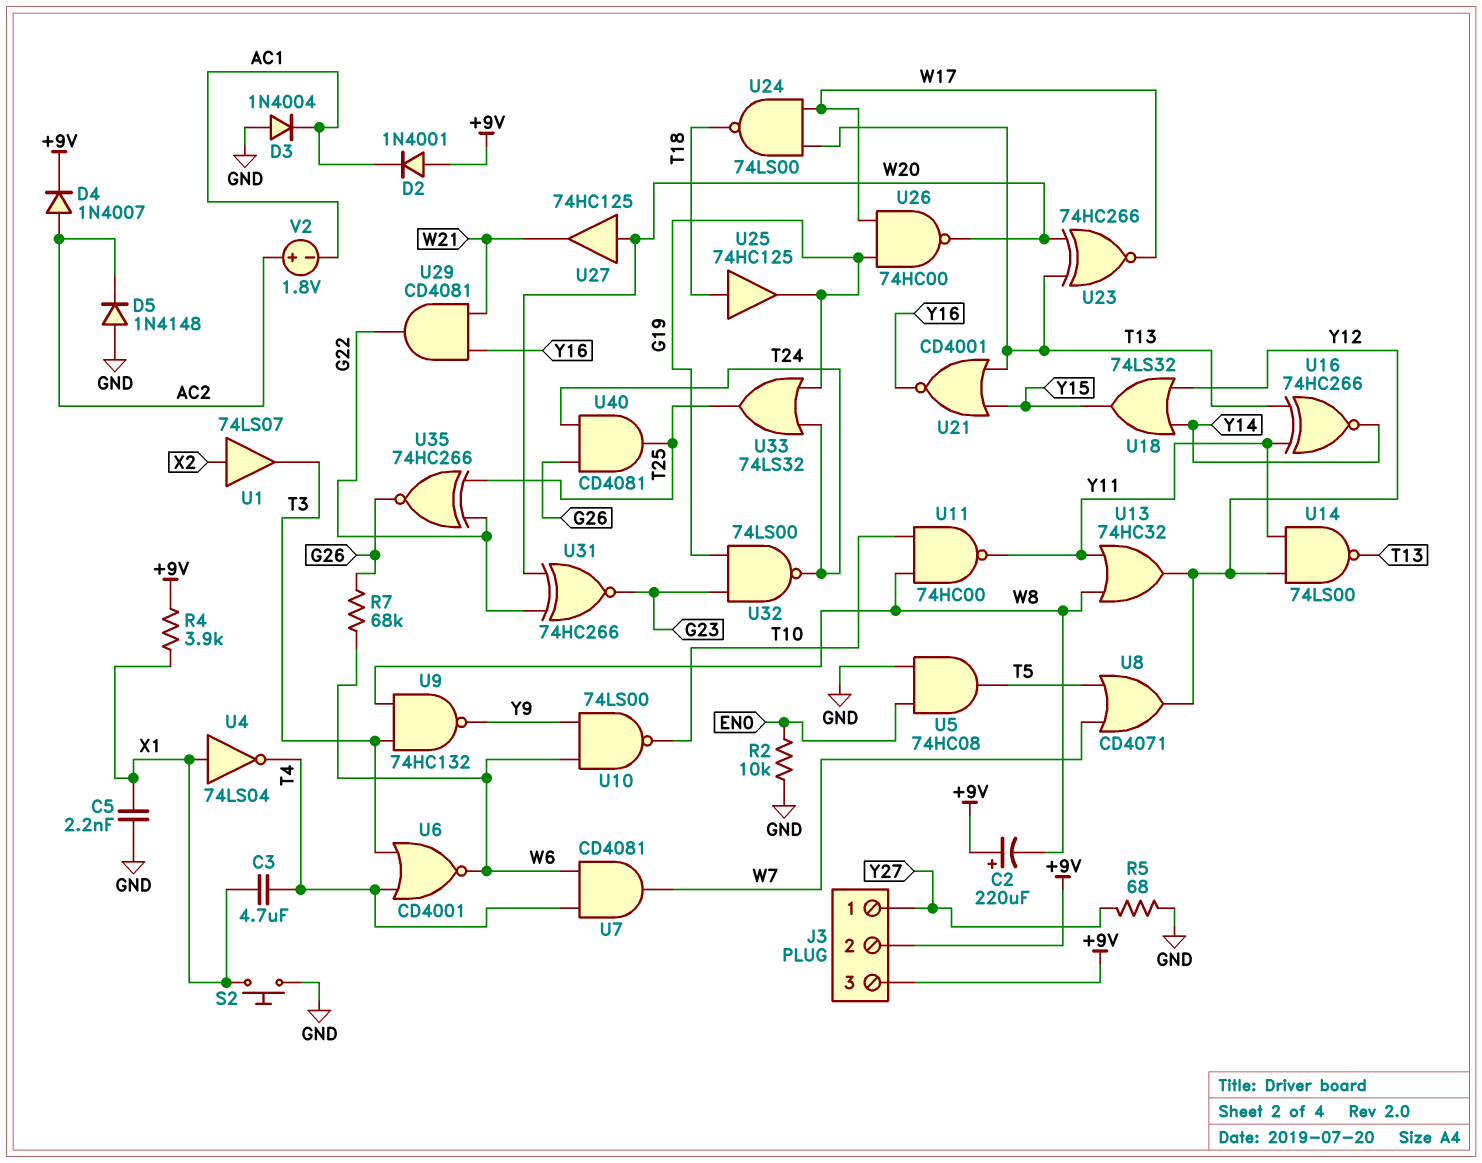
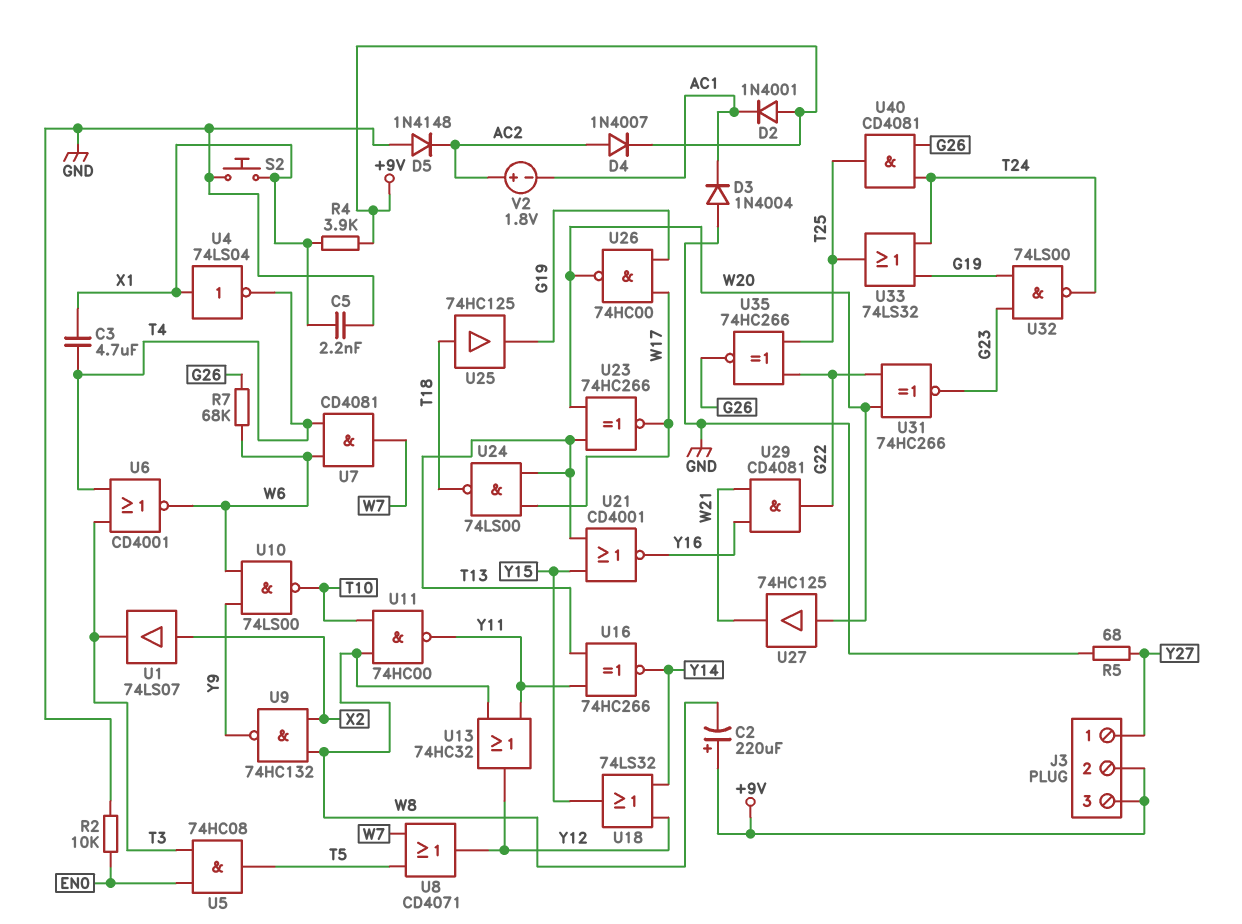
U5: AND 74HC08 (in EN0, in GND, out T5) -> AND 74HC08 (in EN0, in T3, out T5)
U9: NAND 74HC132 (in T3, in W8, out Y9) -> NAND 74HC132 (in W8, in X2, out Y9)
U14: NAND 74LS00 (in Y11, in Y12, out T13) -> none

